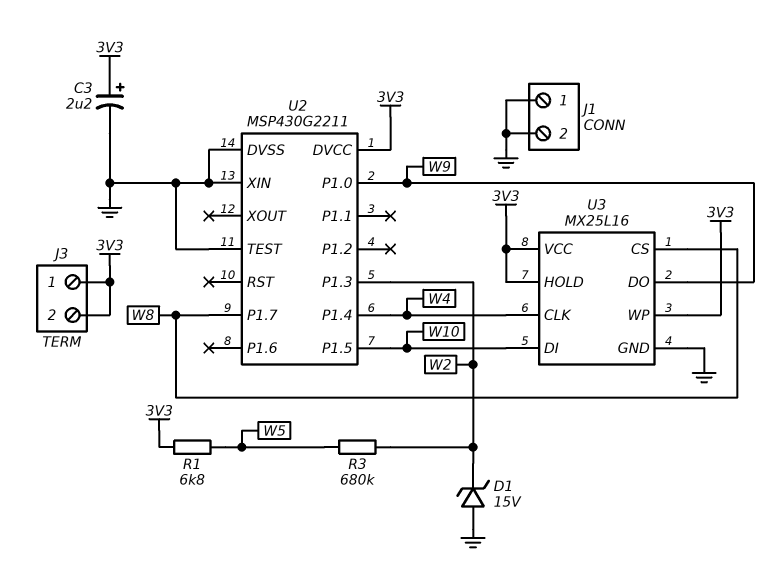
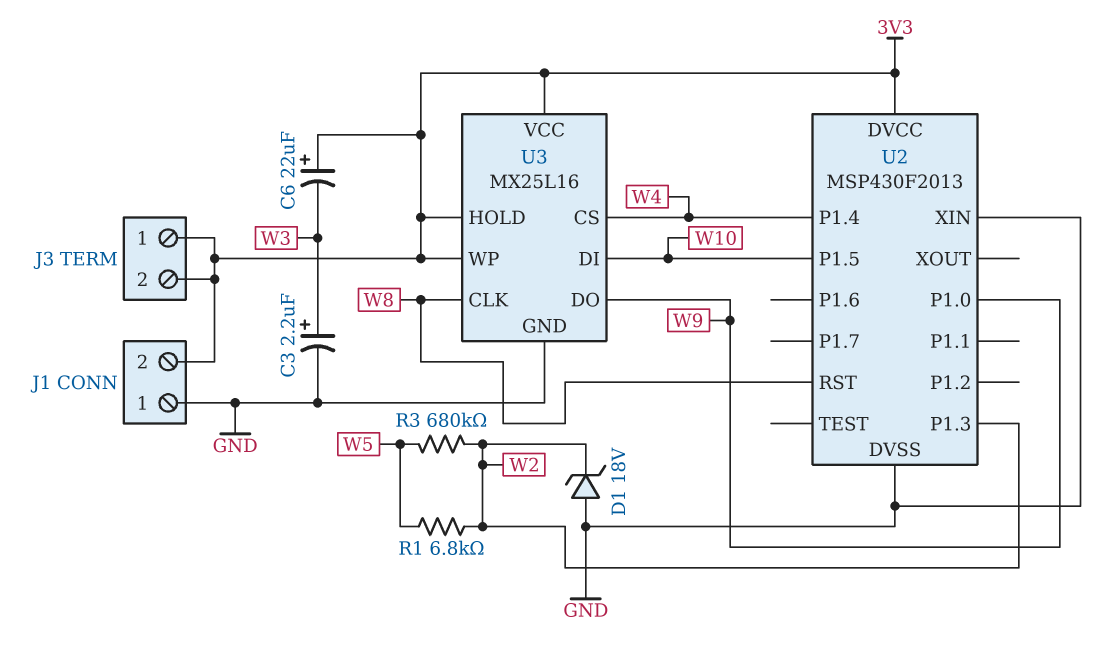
C3: 2.2uF (plus 3V3, minus GND) -> 2.2uF (plus W3, minus GND)
C6: none -> 22uF (plus 3V3, minus W3)
D1: zener 15V (A GND, K W2) -> zener 18V (A GND, K W2)
J1 pin 2: GND -> 3V3
R1: 6.8k (3V3, W5) -> 6.8k (W2, W5)
U2: MSP430G2211 -> MSP430F2013
U2 pin P1.7: W8 -> none
U2 pin RST: none -> W8
U2 pin TEST: GND -> none
U3 pin CLK: W4 -> W8
U3 pin CS: W8 -> W4

